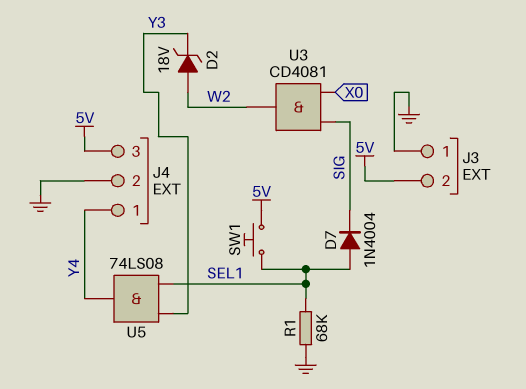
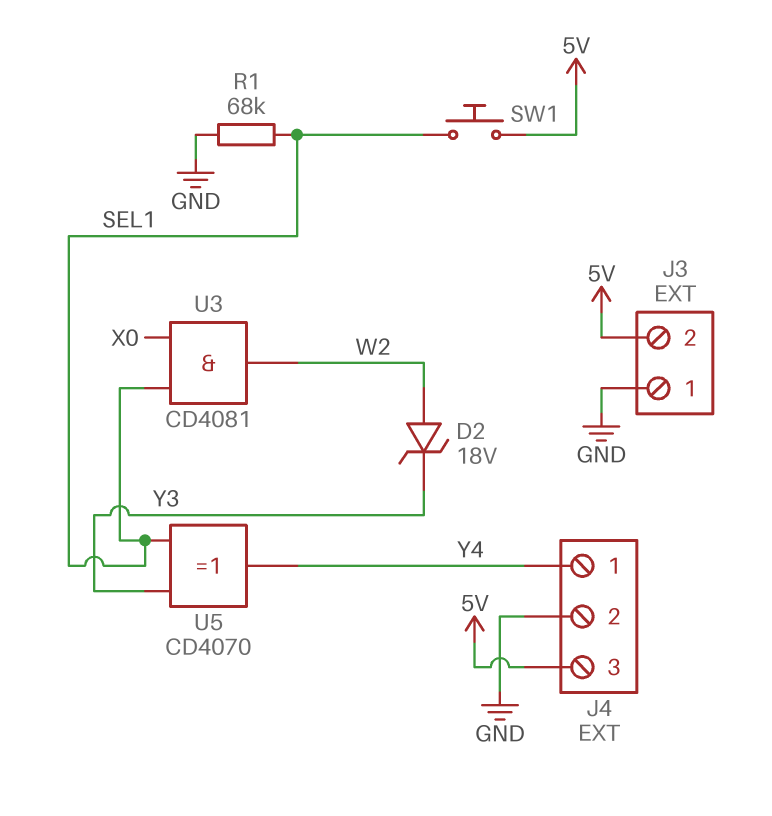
D7: diode 1N4004 (A SEL1, K SIG) -> none
U3: AND CD4081 (in SIG, in X0, out W2) -> AND CD4081 (in SEL1, in X0, out W2)
U5: AND 74LS08 (in SEL1, in Y3, out Y4) -> XOR CD4070 (in SEL1, in Y3, out Y4)

